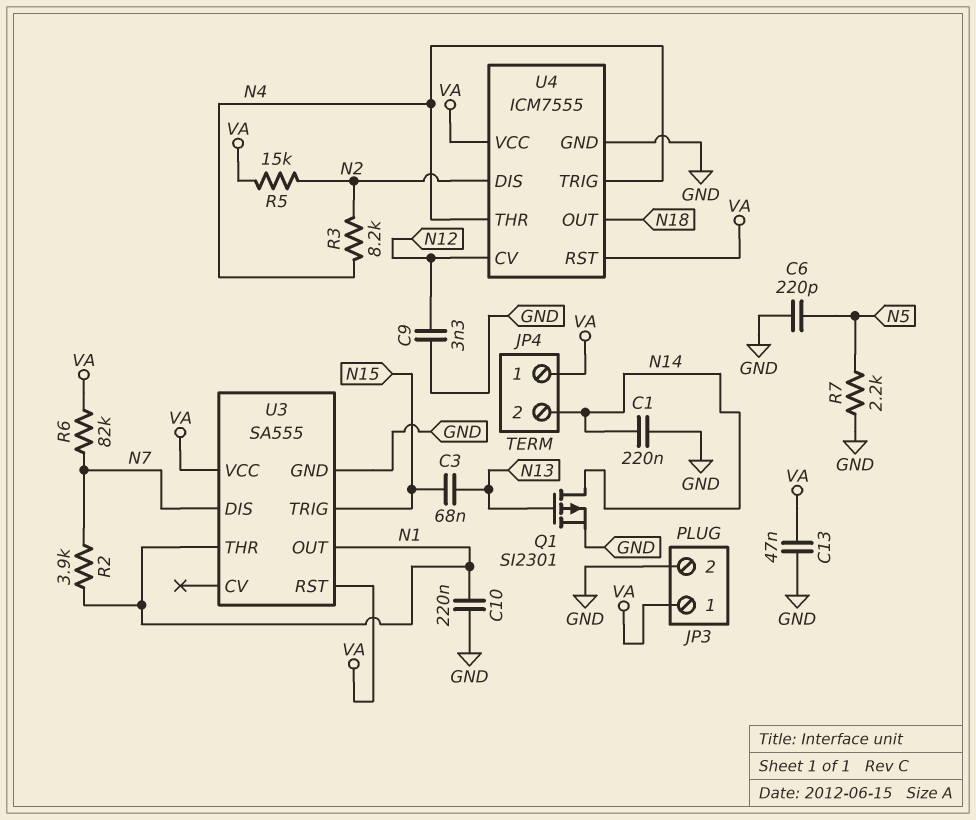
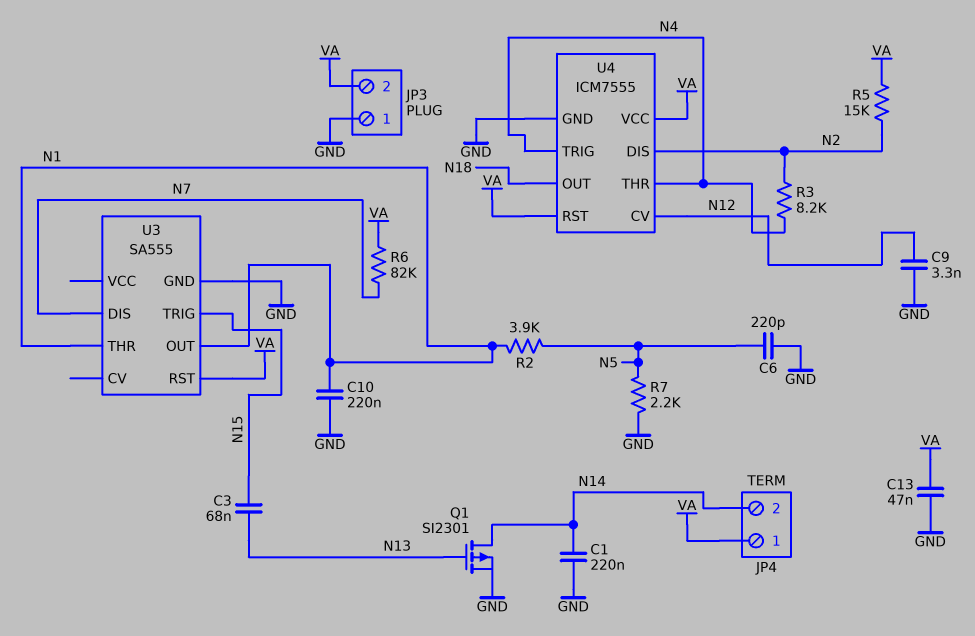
JP3 pin 1: VA -> GND
JP3 pin 2: GND -> VA
R2: 3.9k (N1, N7) -> 3.9k (N1, N5)
U3 pin VCC: VA -> none

